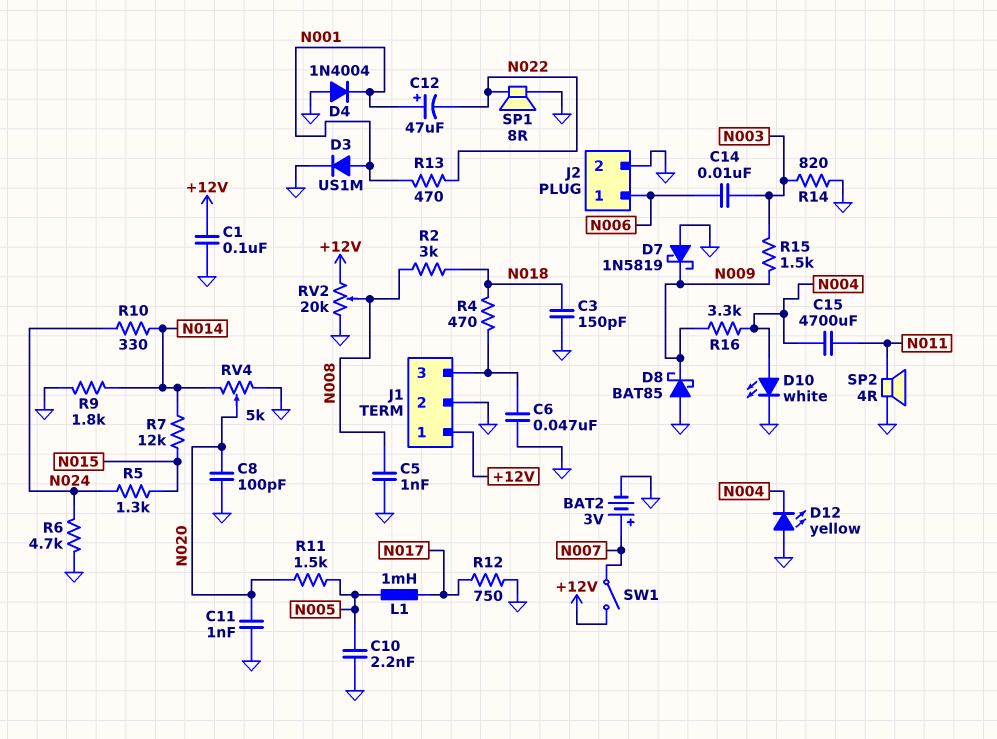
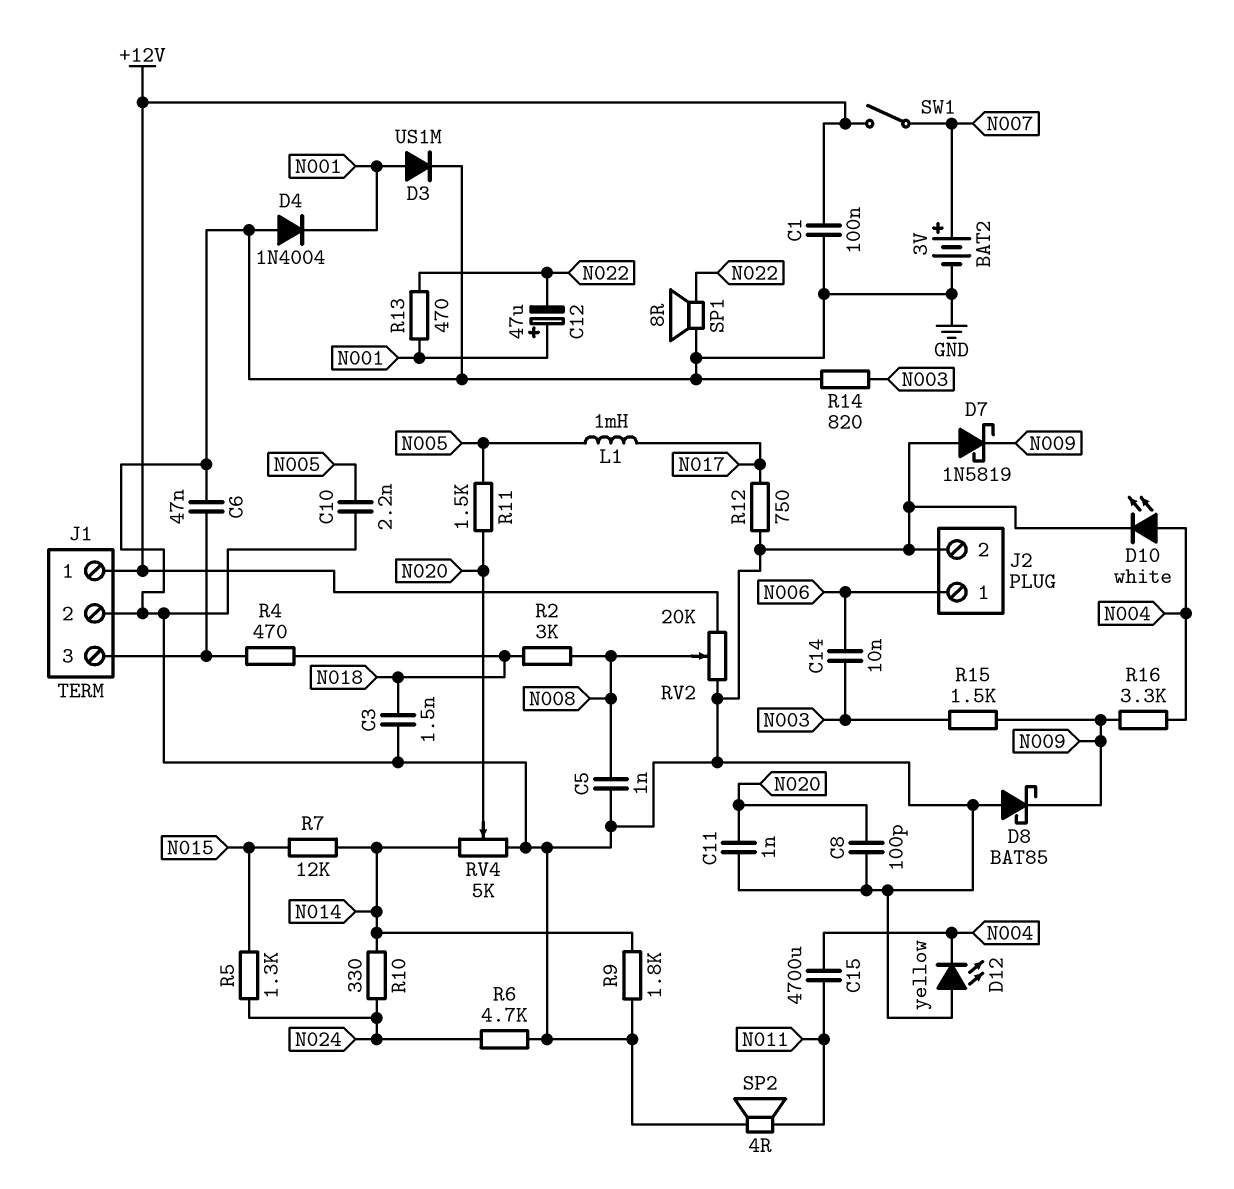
C3: 150pF (GND, N018) -> 1.5nF (GND, N018)

